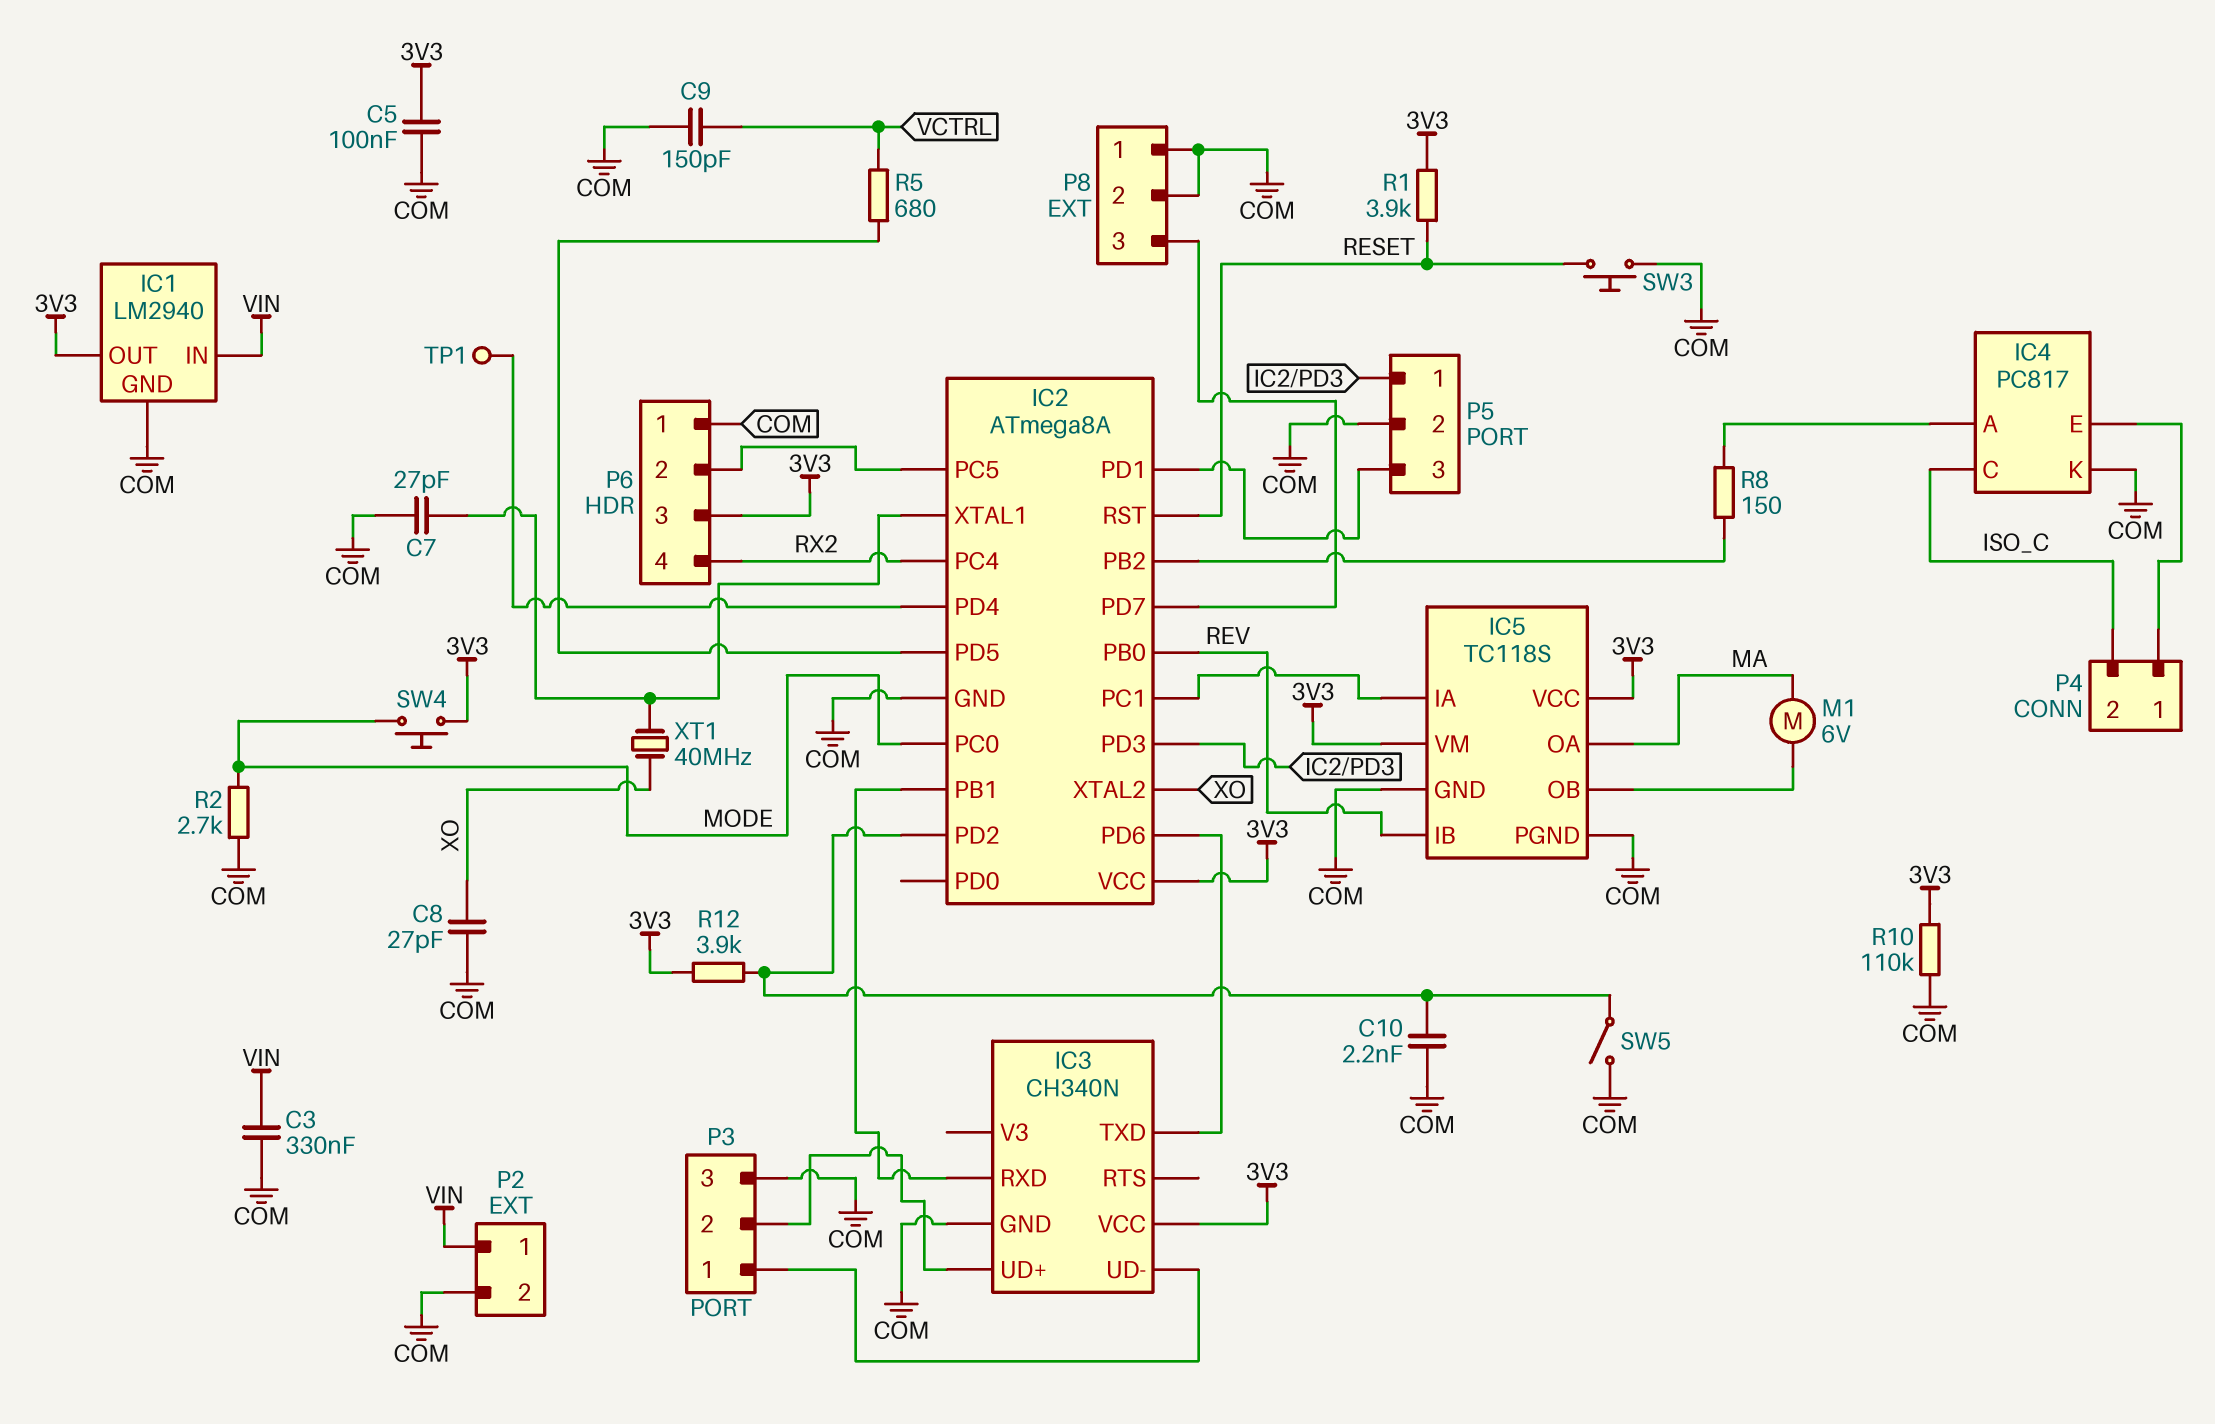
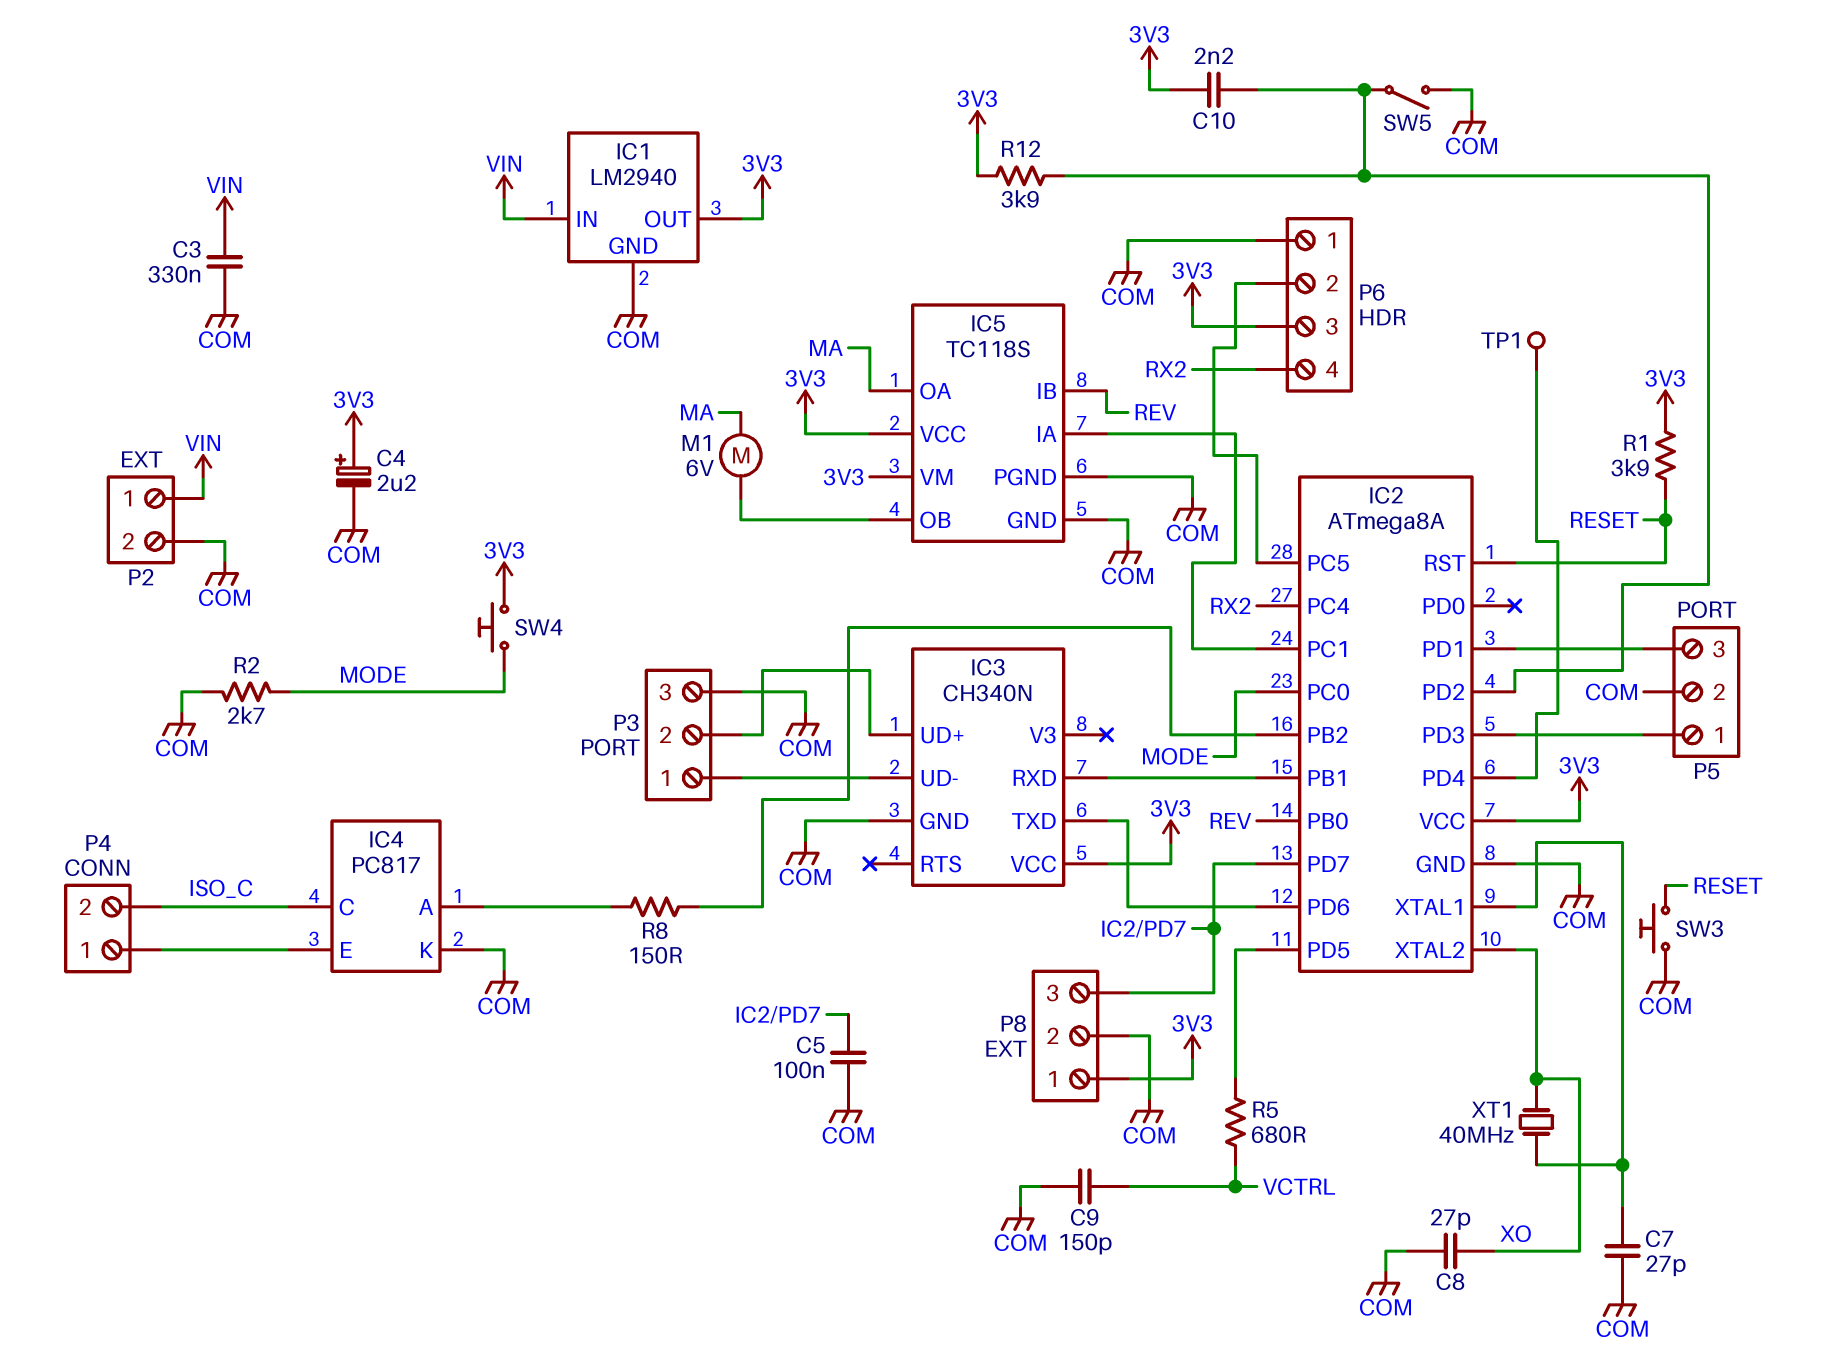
C4: none -> 2.2uF (plus 3V3, minus COM)
C5: 100nF (3V3, COM) -> 100nF (COM, IC2/PD7)
C10: 2.2nF (COM, IC2/PD2) -> 2.2nF (3V3, IC2/PD2)
P8 pin 1: COM -> 3V3
R10: 110k (3V3, COM) -> none

